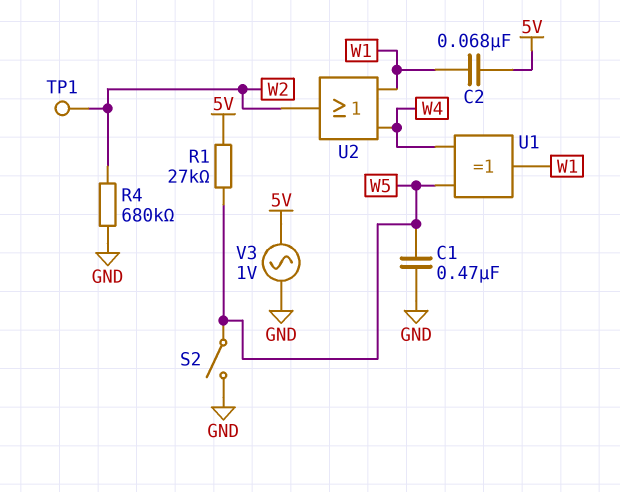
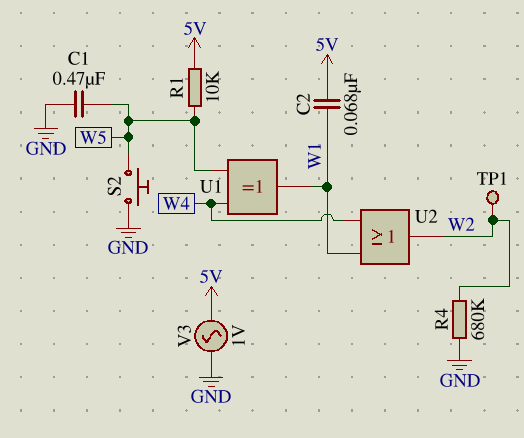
R1: 27k (5V, W5) -> 10k (5V, W5)
S2: switch (GND, W5) -> button (GND, W5)

